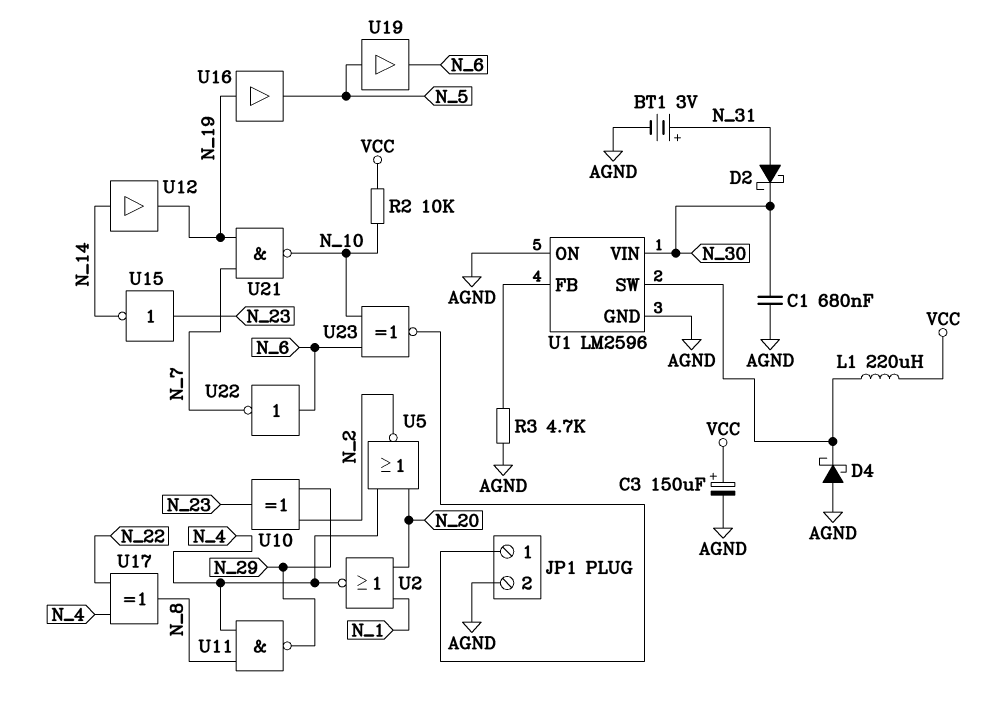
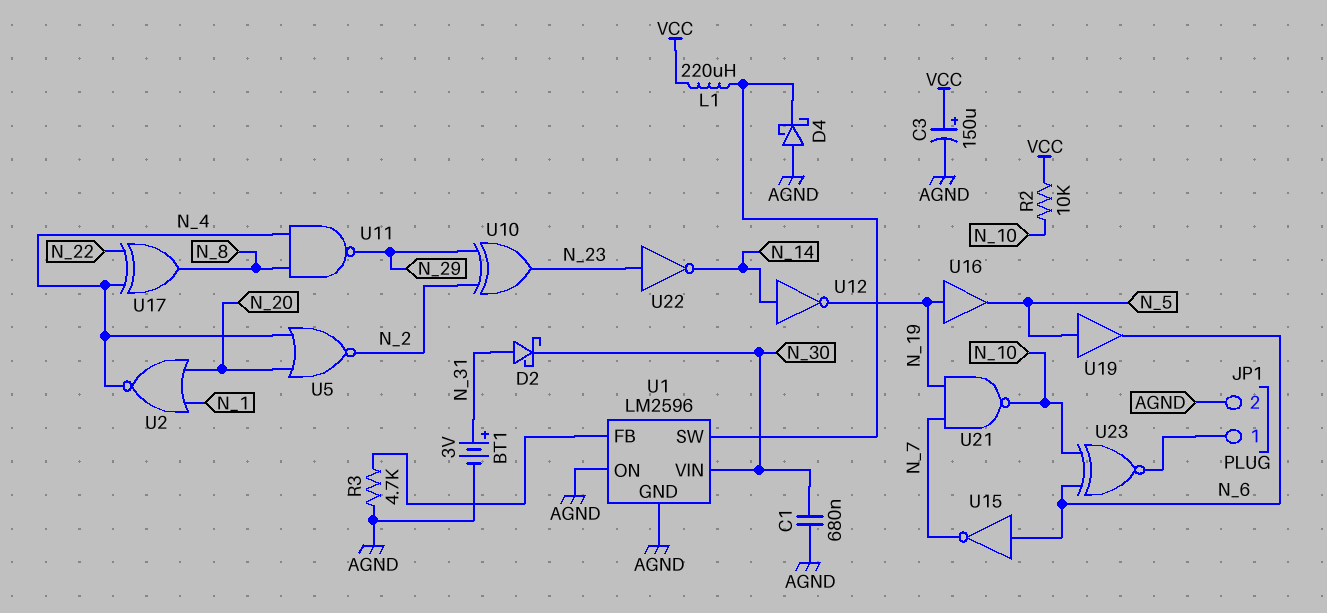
U12: buffer (in N_14, out N_19) -> NOT (in N_14, out N_19)
U15: NOT (in N_23, out N_14) -> NOT (in N_6, out N_7)
U22: NOT (in N_6, out N_7) -> NOT (in N_23, out N_14)

